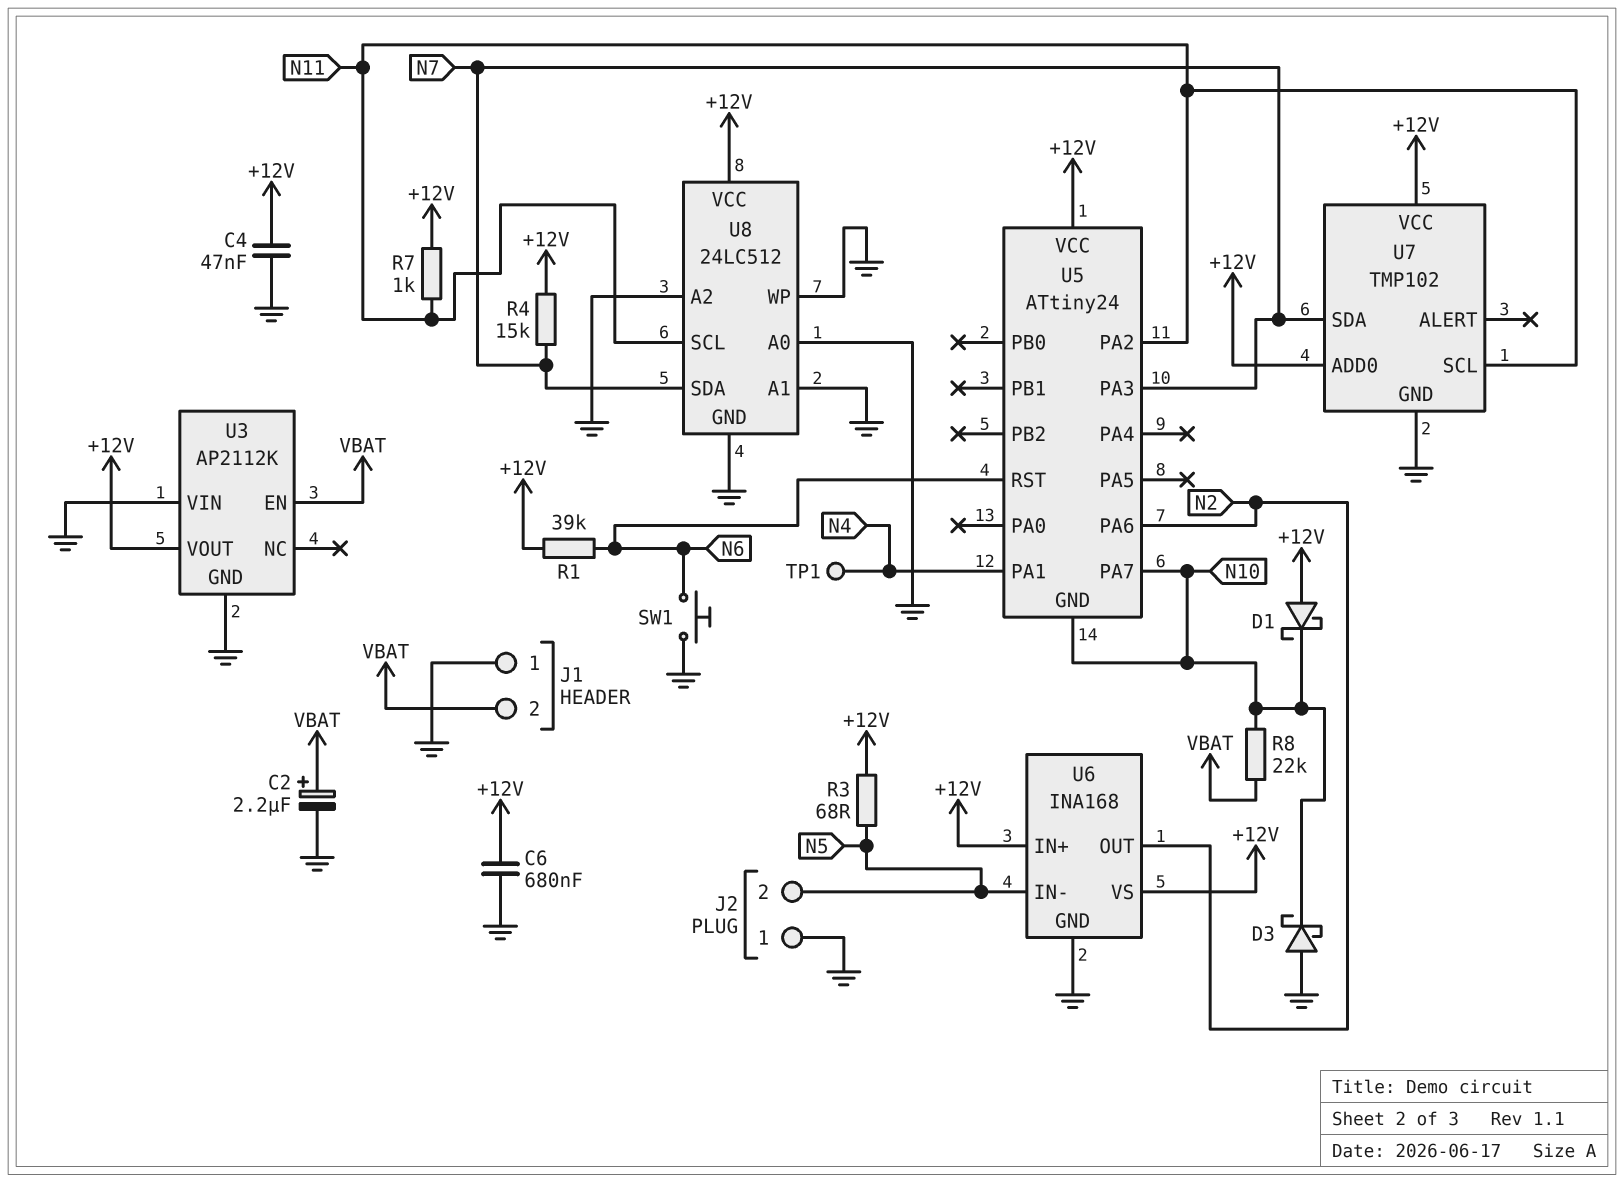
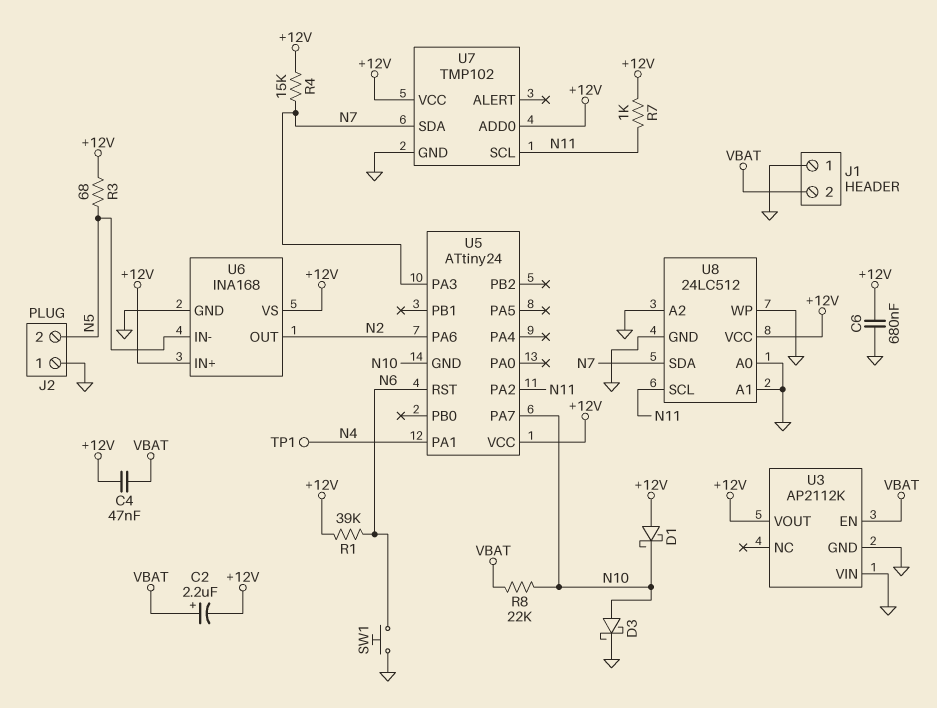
C2: 2.2uF (plus VBAT, minus GND) -> 2.2uF (plus VBAT, minus +12V)
C4: 47nF (+12V, GND) -> 47nF (+12V, VBAT)
D3: schottky (A GND, K N10) -> schottky (A N10, K GND)

